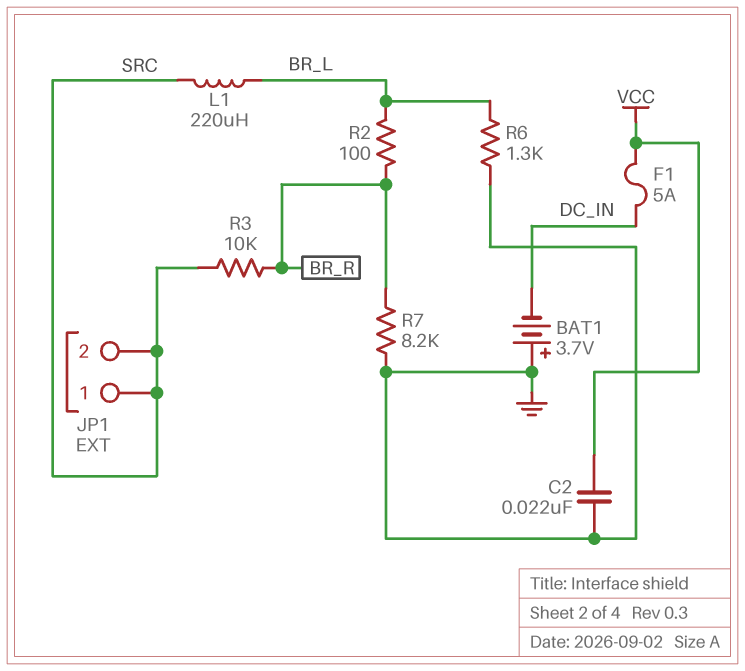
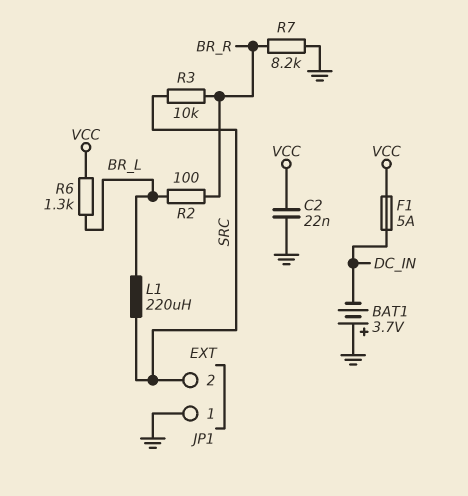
JP1 pin 1: SRC -> GND
R6: 1.3k (BR_L, GND) -> 1.3k (BR_L, VCC)

